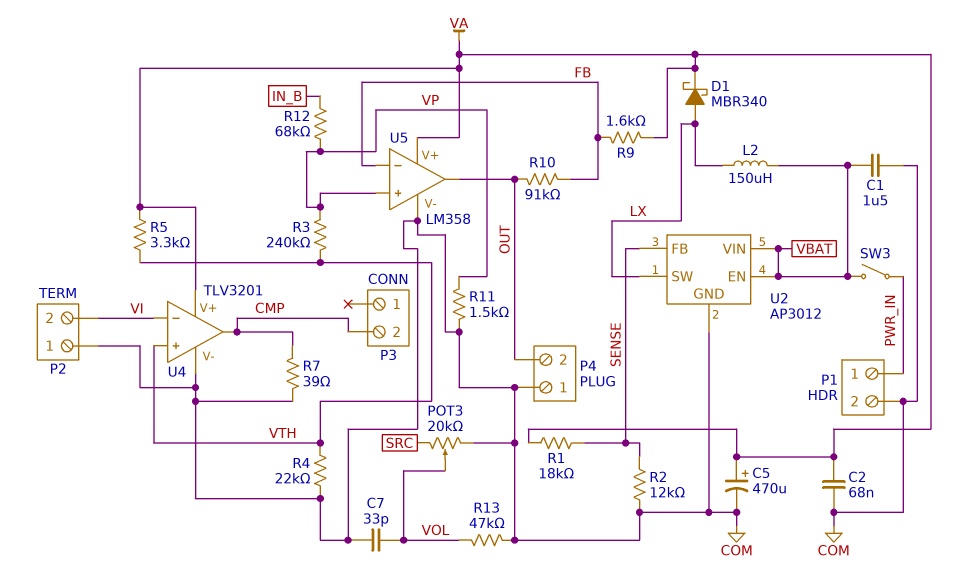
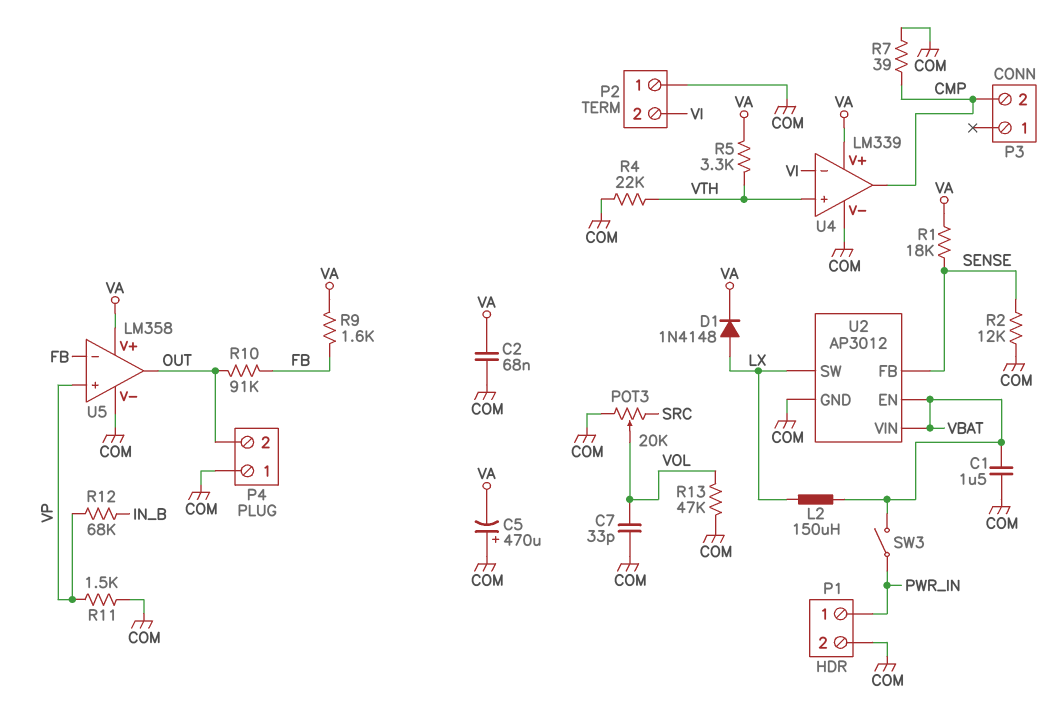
C5: 470uF (plus VA, minus COM) -> 470uF (plus COM, minus VA)
D1: schottky MBR340 (A LX, K VA) -> diode 1N4148 (A LX, K VA)
R3: 240k (VP, VTH) -> none
U4: TLV3201 -> LM339

